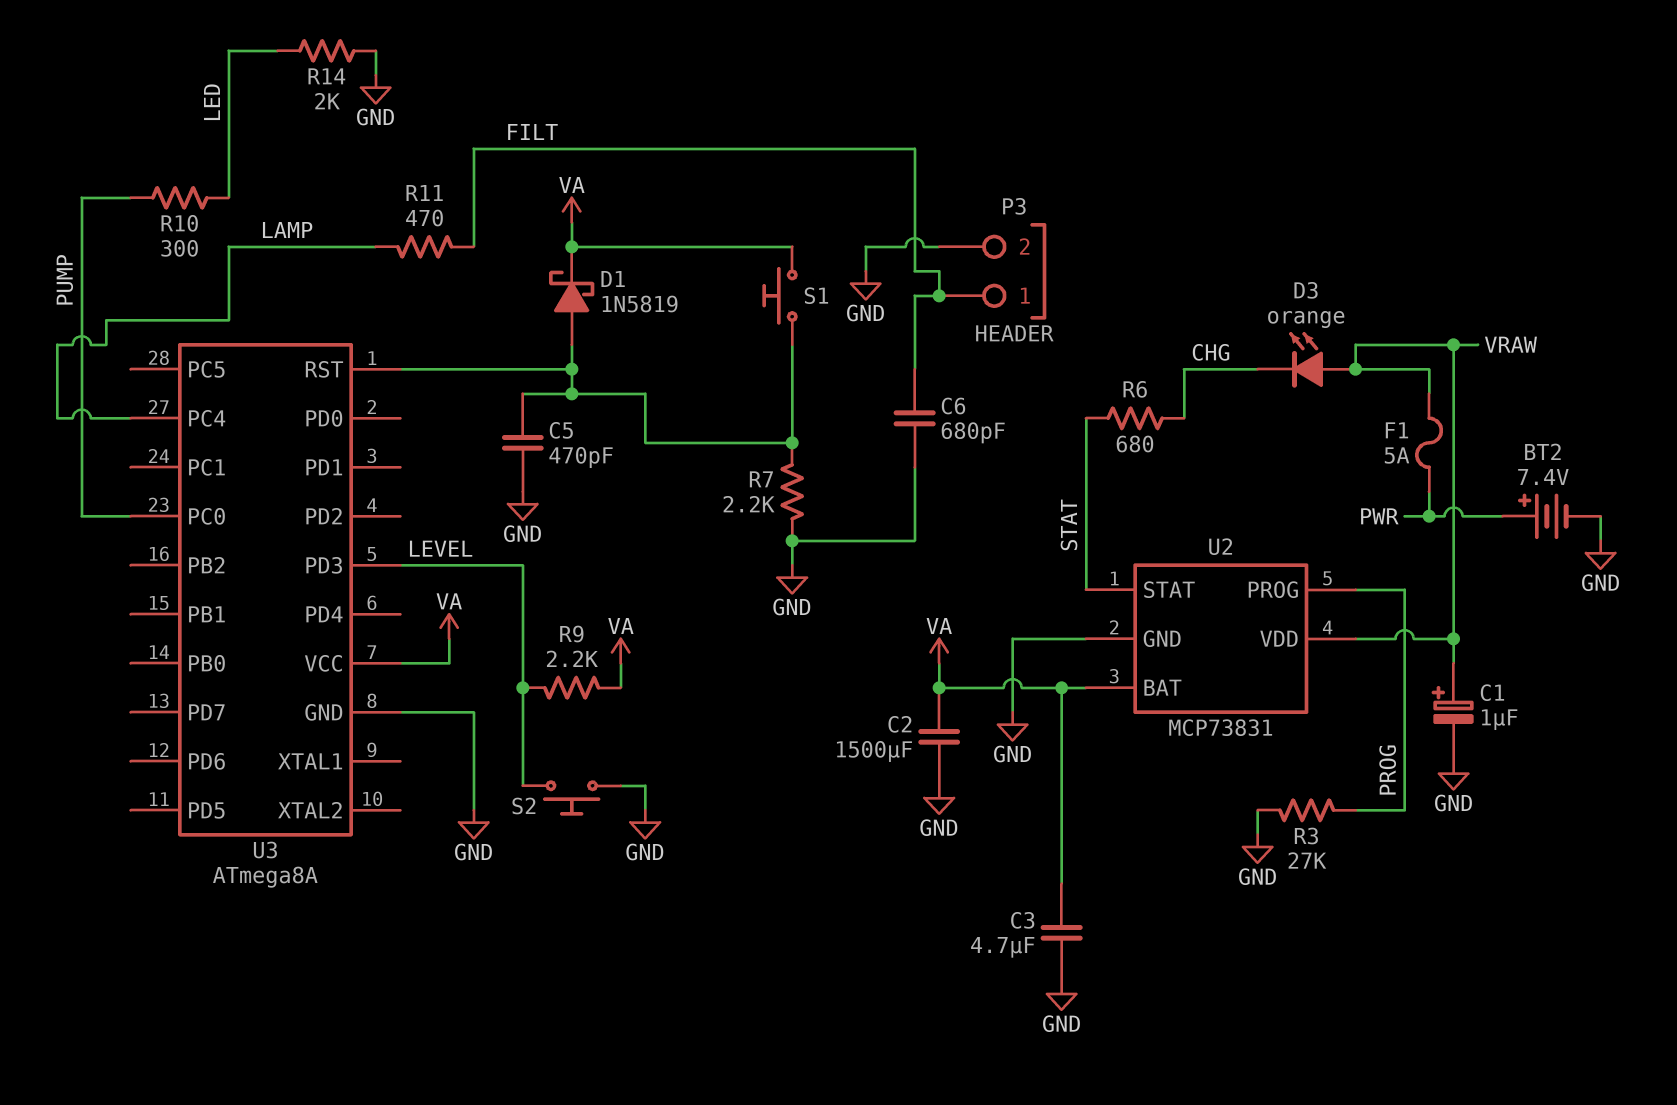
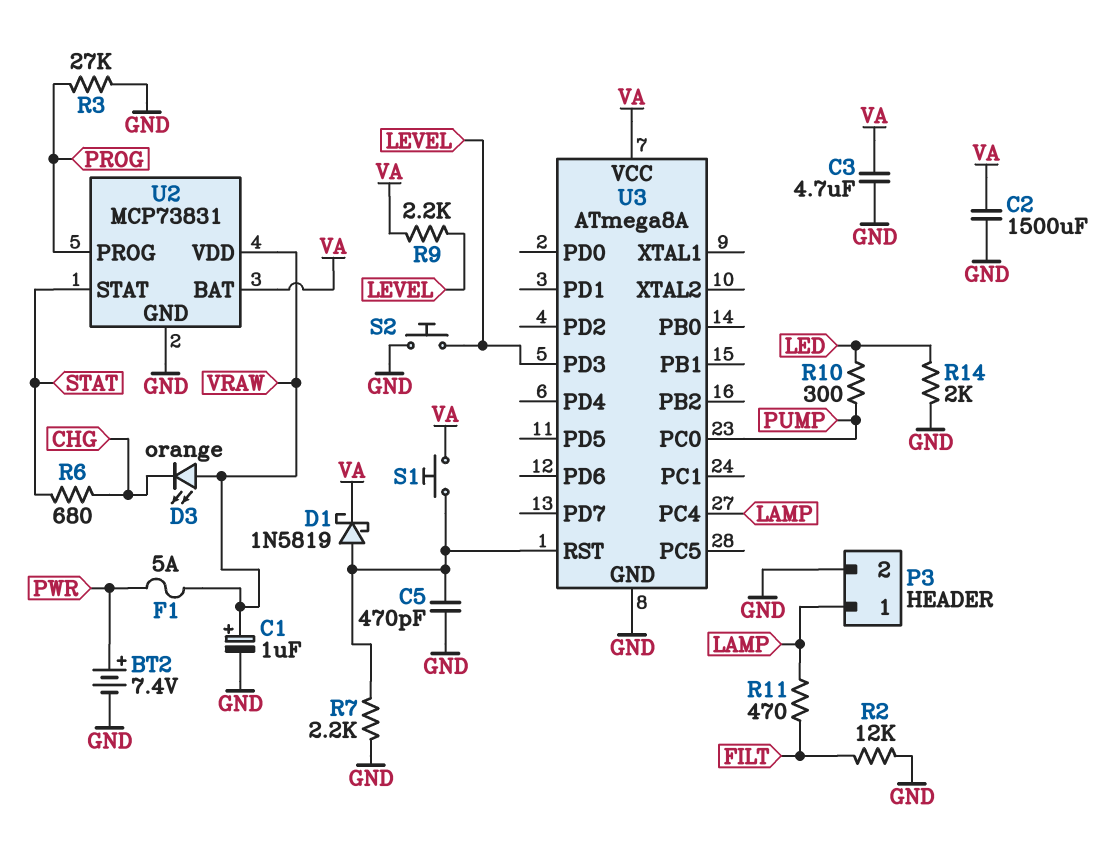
C6: 680pF (FILT, GND) -> none
P3 pin 1: FILT -> LAMP
R2: none -> 12k (FILT, GND)

